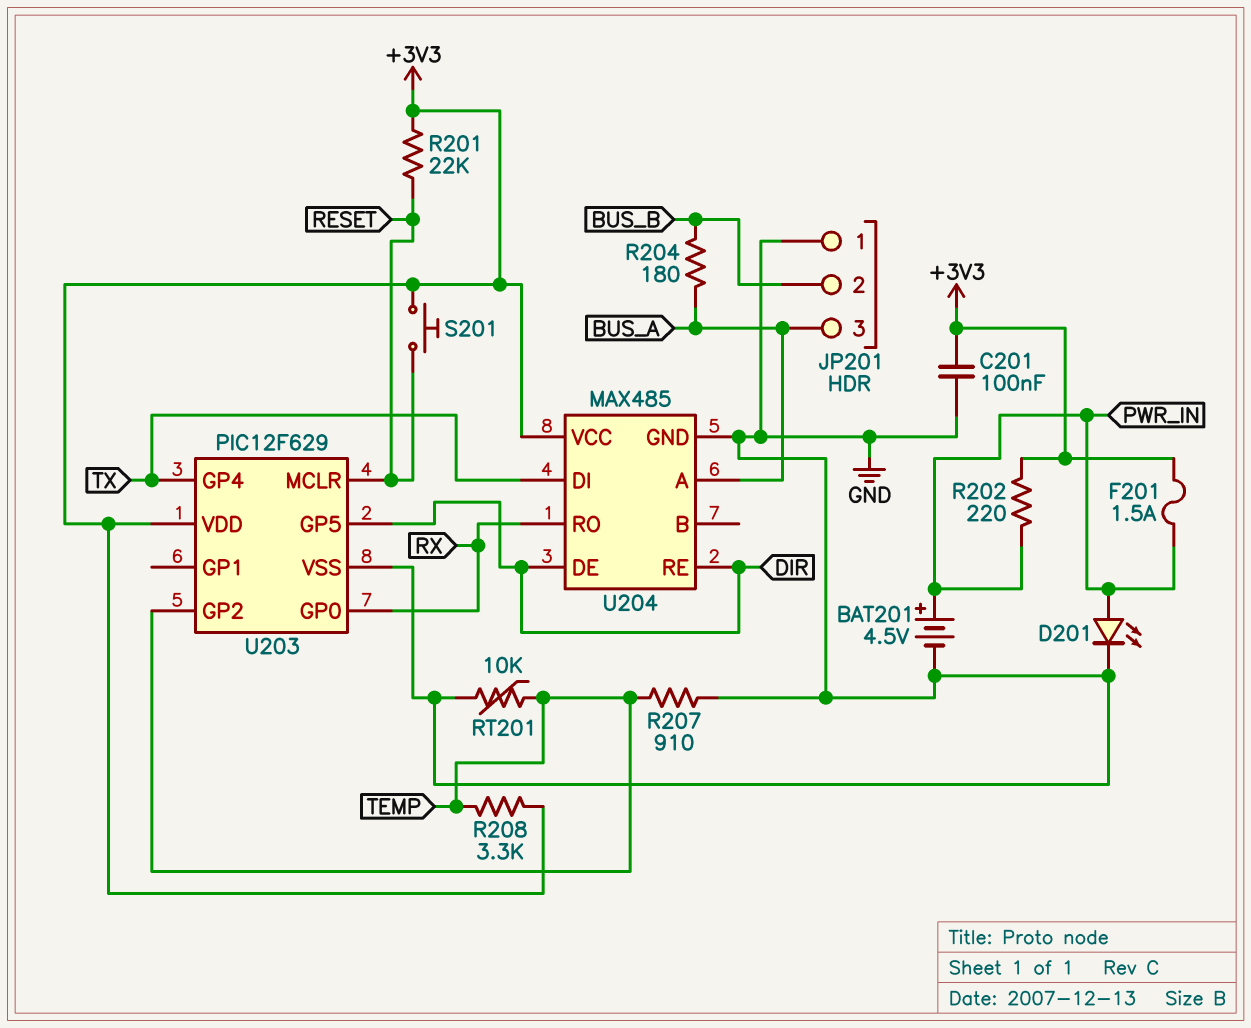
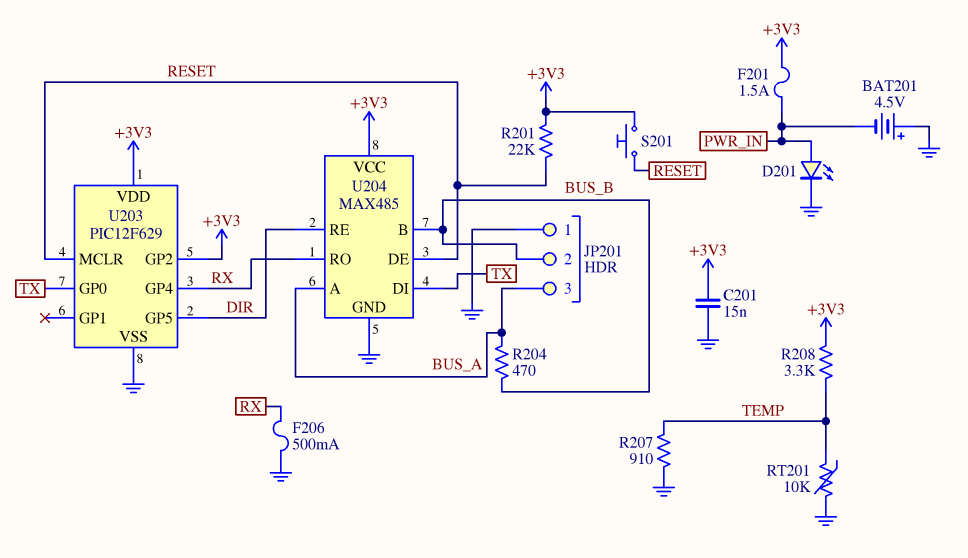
BAT201: 4.5V (plus PWR_IN, minus GND) -> 4.5V (plus GND, minus PWR_IN)
C201: 100nF (+3V3, GND) -> 15nF (+3V3, GND)
F206: none -> 500mA (GND, RX)
R202: 220 (+3V3, PWR_IN) -> none
R204: 180 (BUS_A, BUS_B) -> 470 (BUS_A, BUS_B)
U203 pin GP0: RX -> TX
U203 pin GP2: TEMP -> +3V3
U203 pin GP4: TX -> RX
U204 pin B: none -> BUS_B
U204 pin DE: DIR -> RESET

